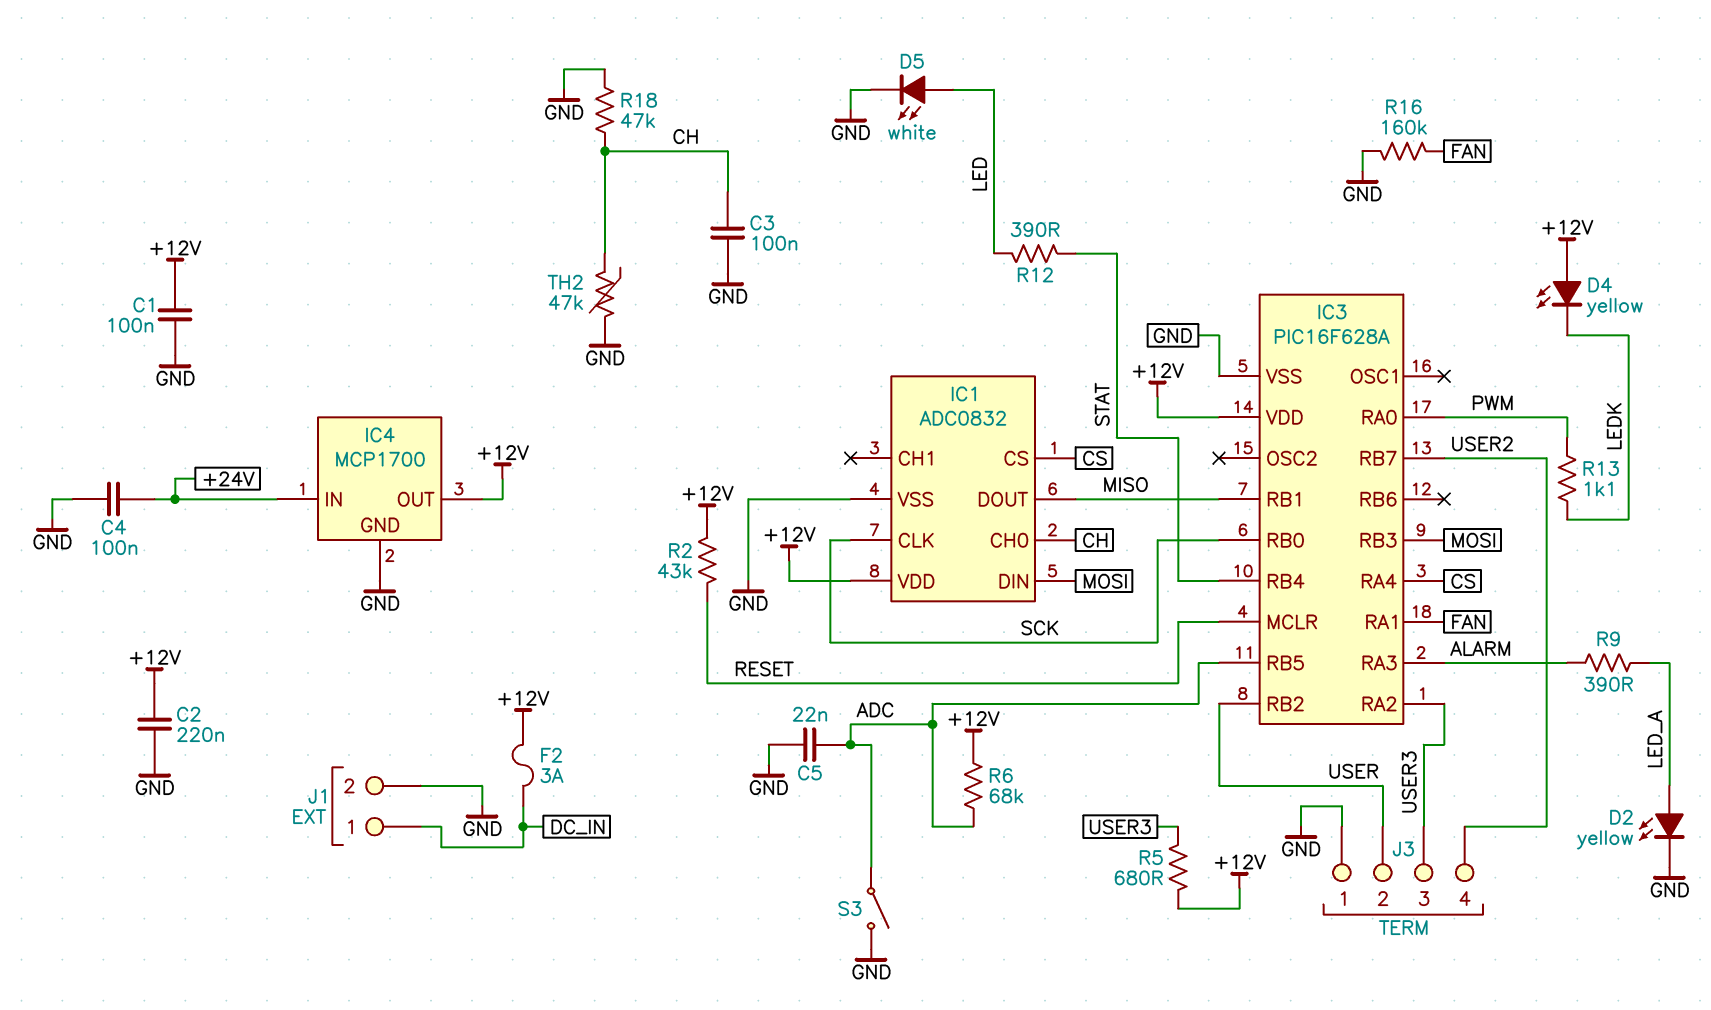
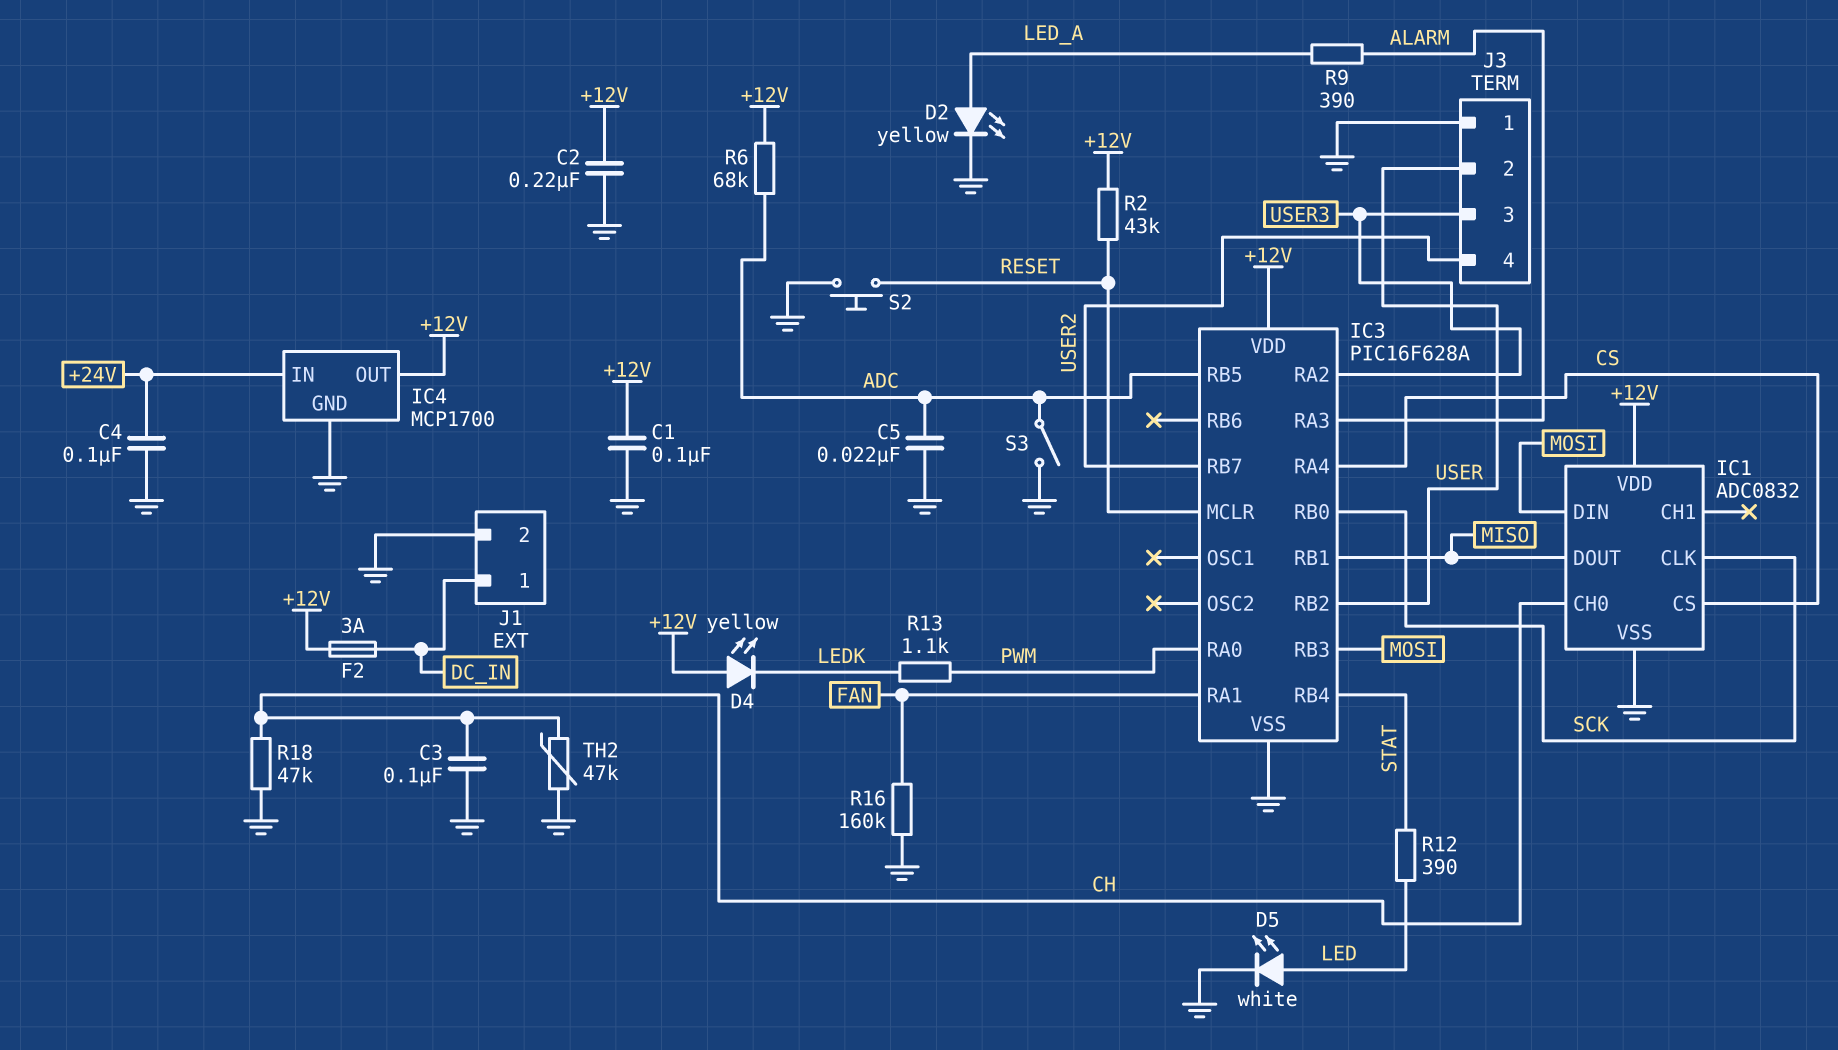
R5: 680 (+12V, USER3) -> none
S2: none -> button (GND, RESET)

